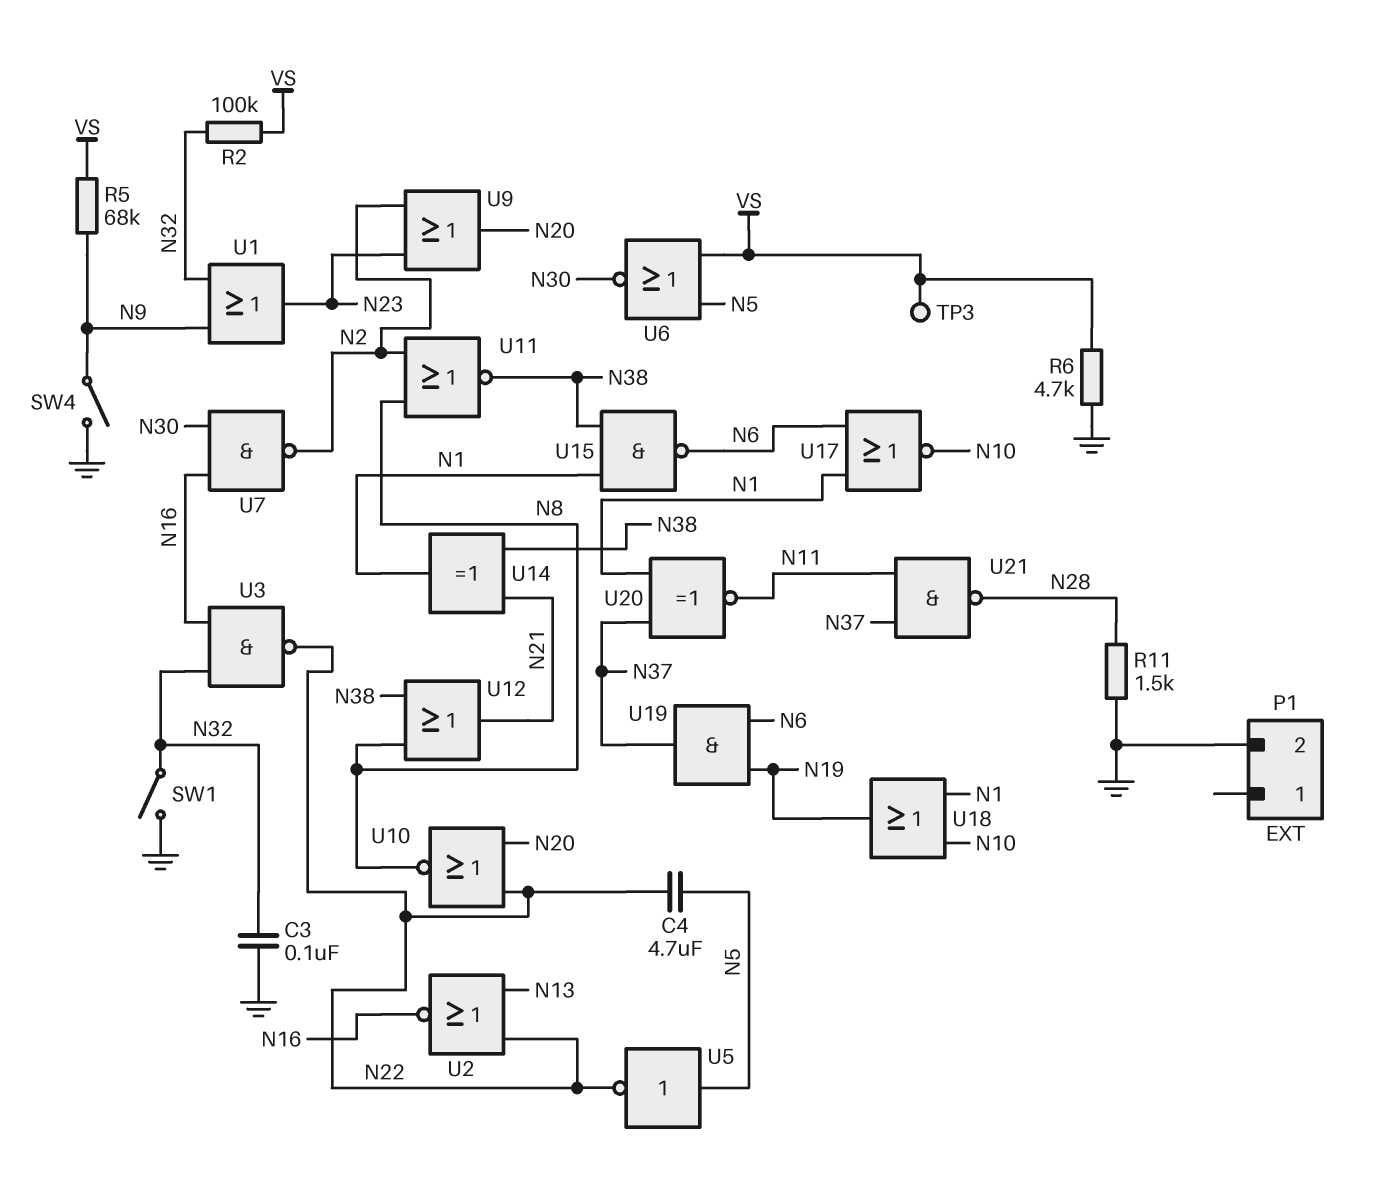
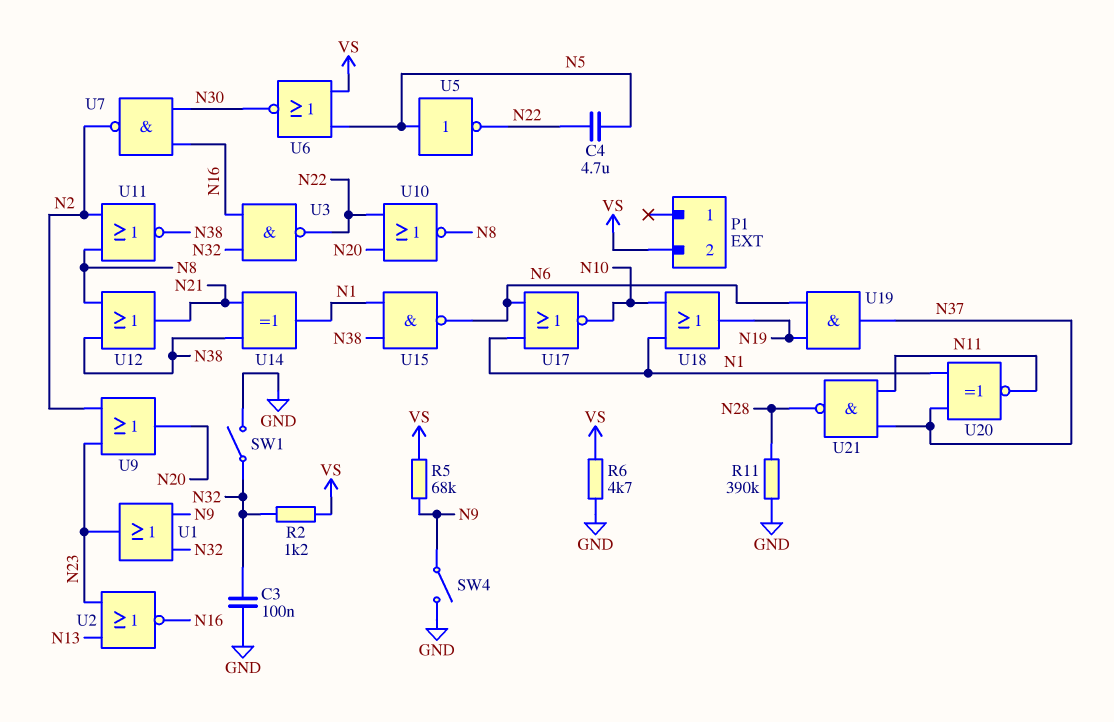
P1 pin 2: GND -> VS
R2: 100k (N32, VS) -> 1.2k (N32, VS)
R11: 1.5k (GND, N28) -> 390k (GND, N28)
TP3: test point (VS) -> none
U2: NOR (in N13, in N22, out N16) -> NOR (in N13, in N23, out N16)

